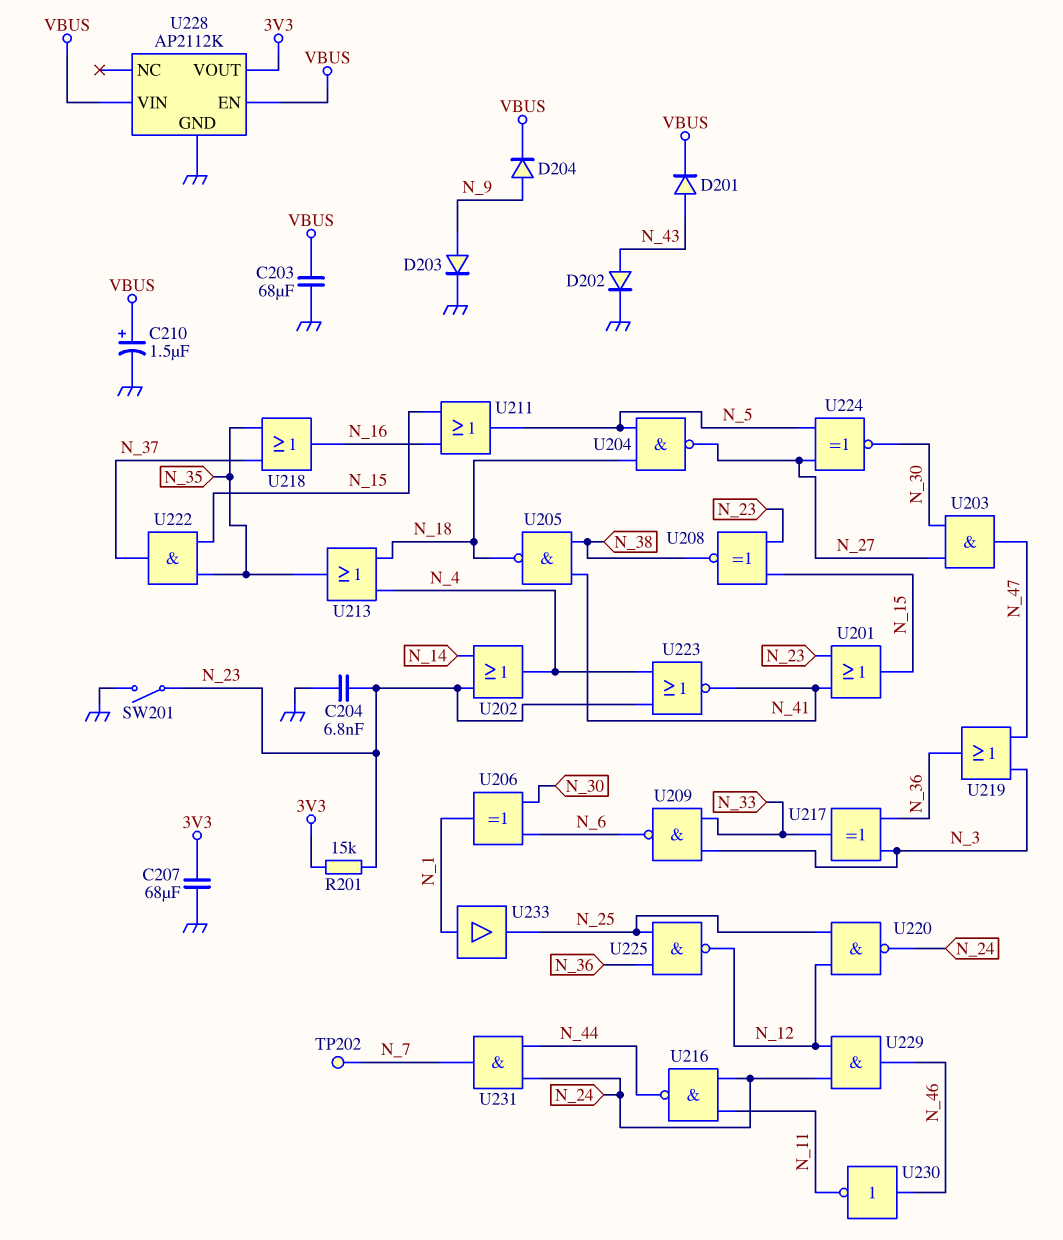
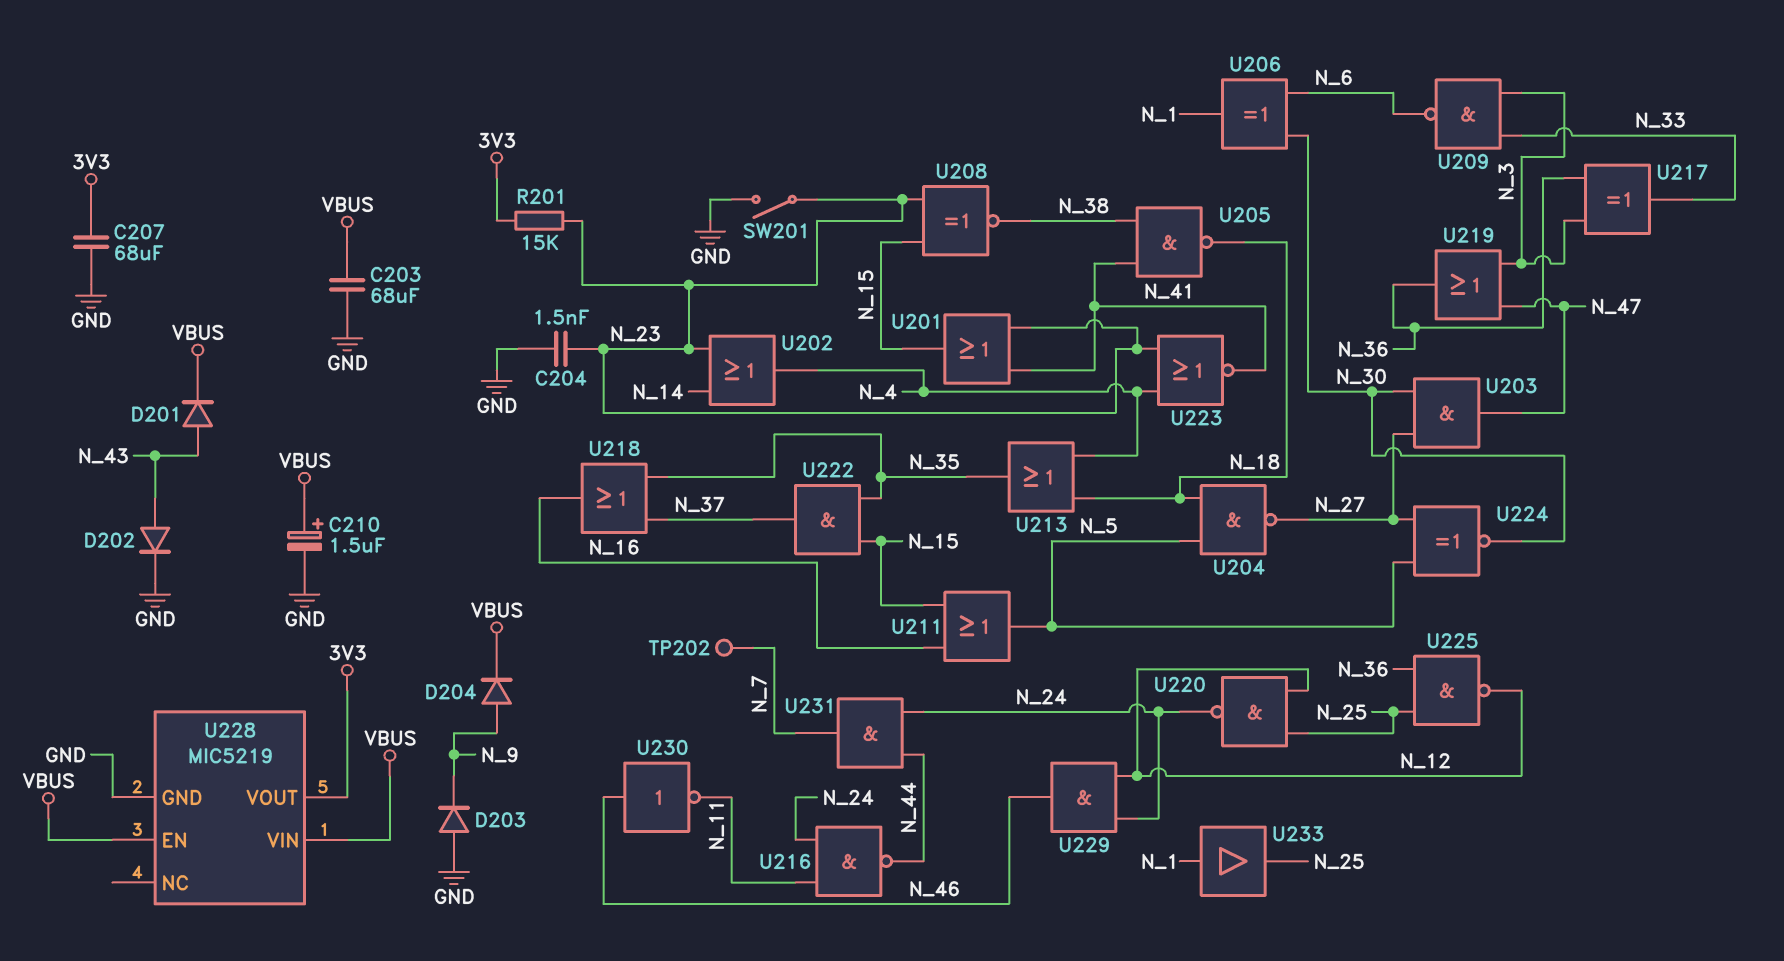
C204: 6.8nF (GND, N_23) -> 1.5nF (GND, N_23)
D203: diode (A N_9, K GND) -> diode (A GND, K N_9)
U228: AP2112K -> MIC5219

